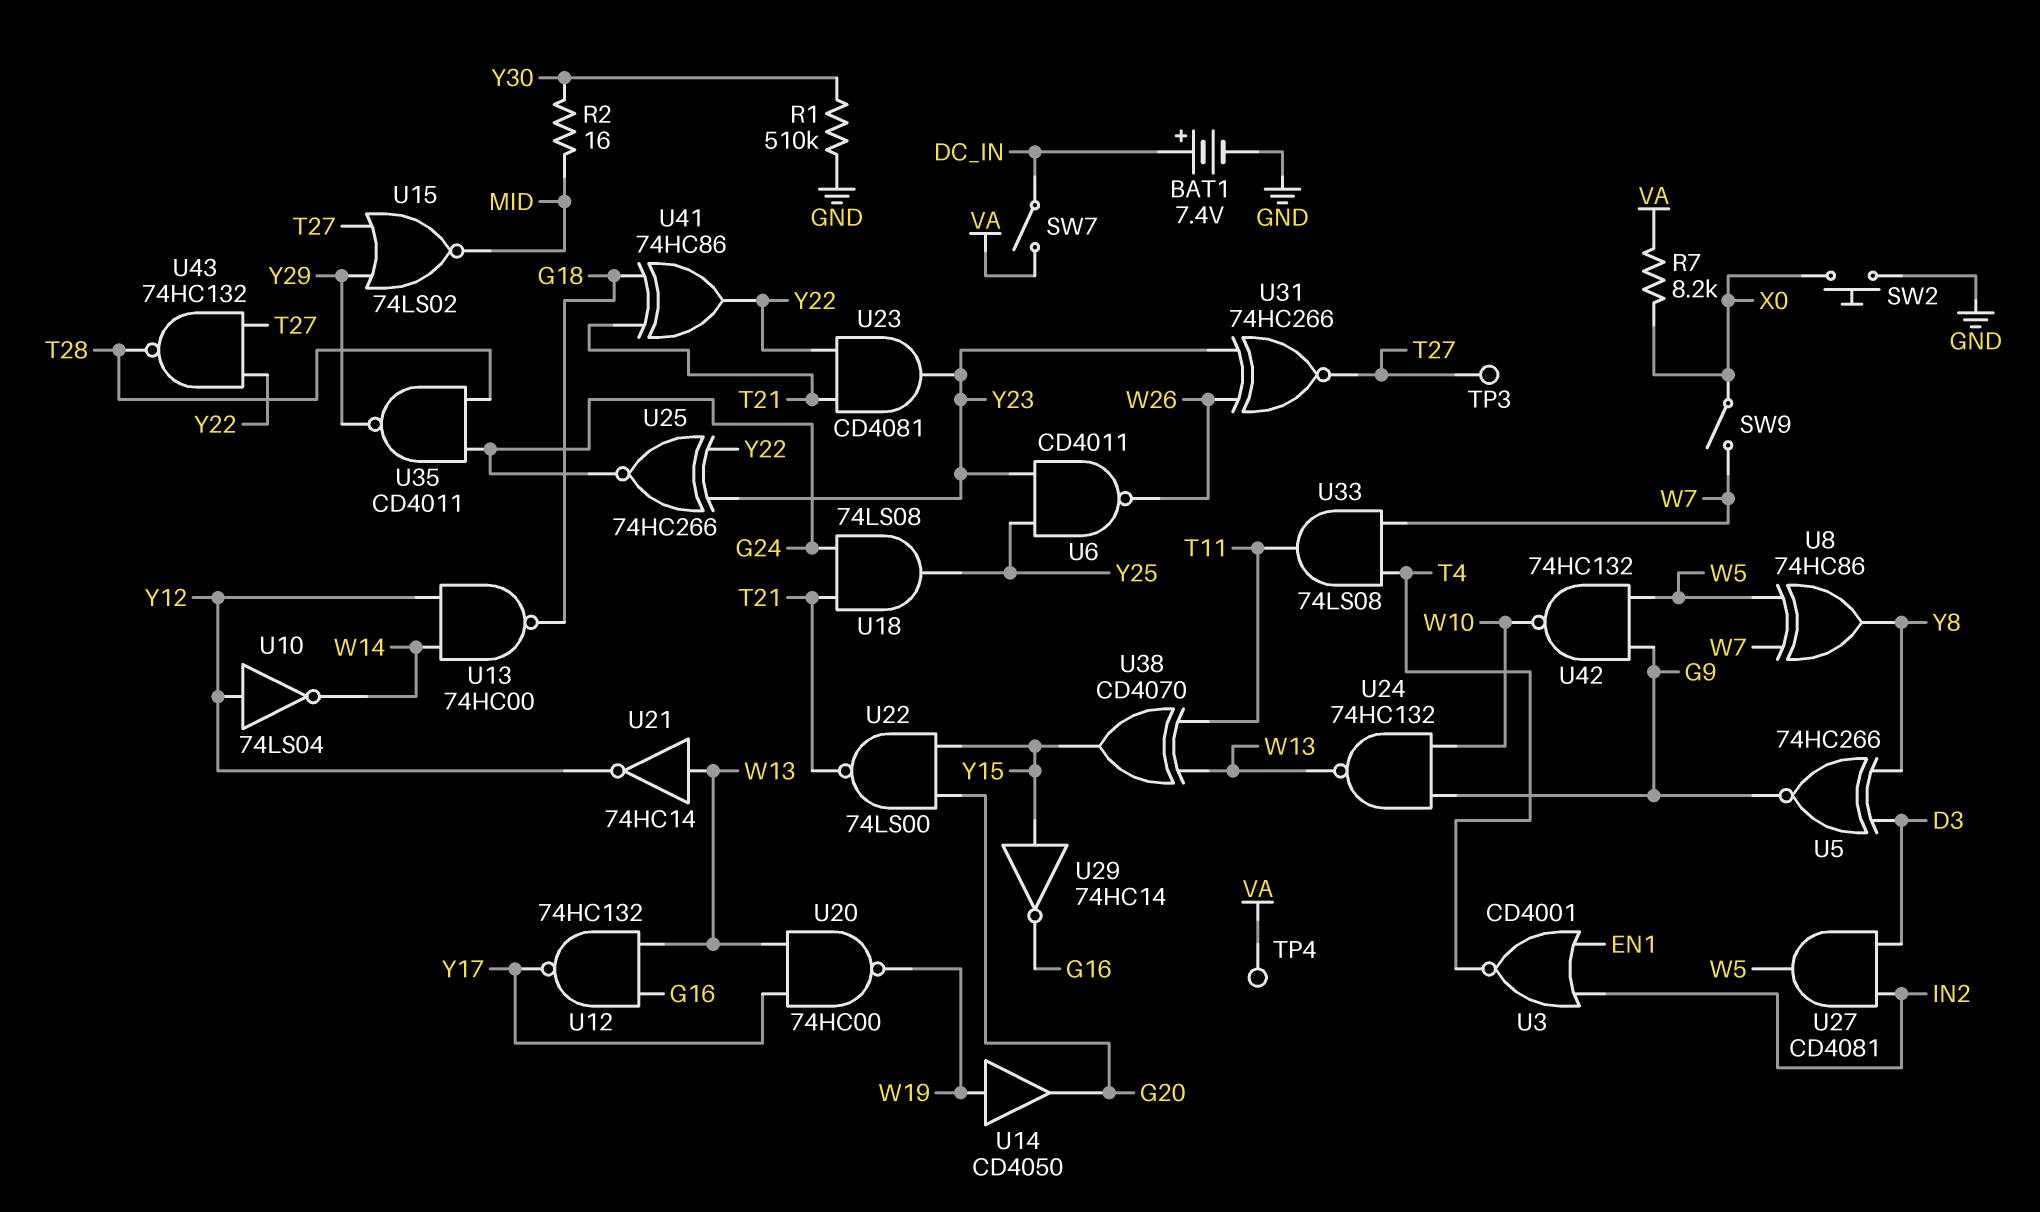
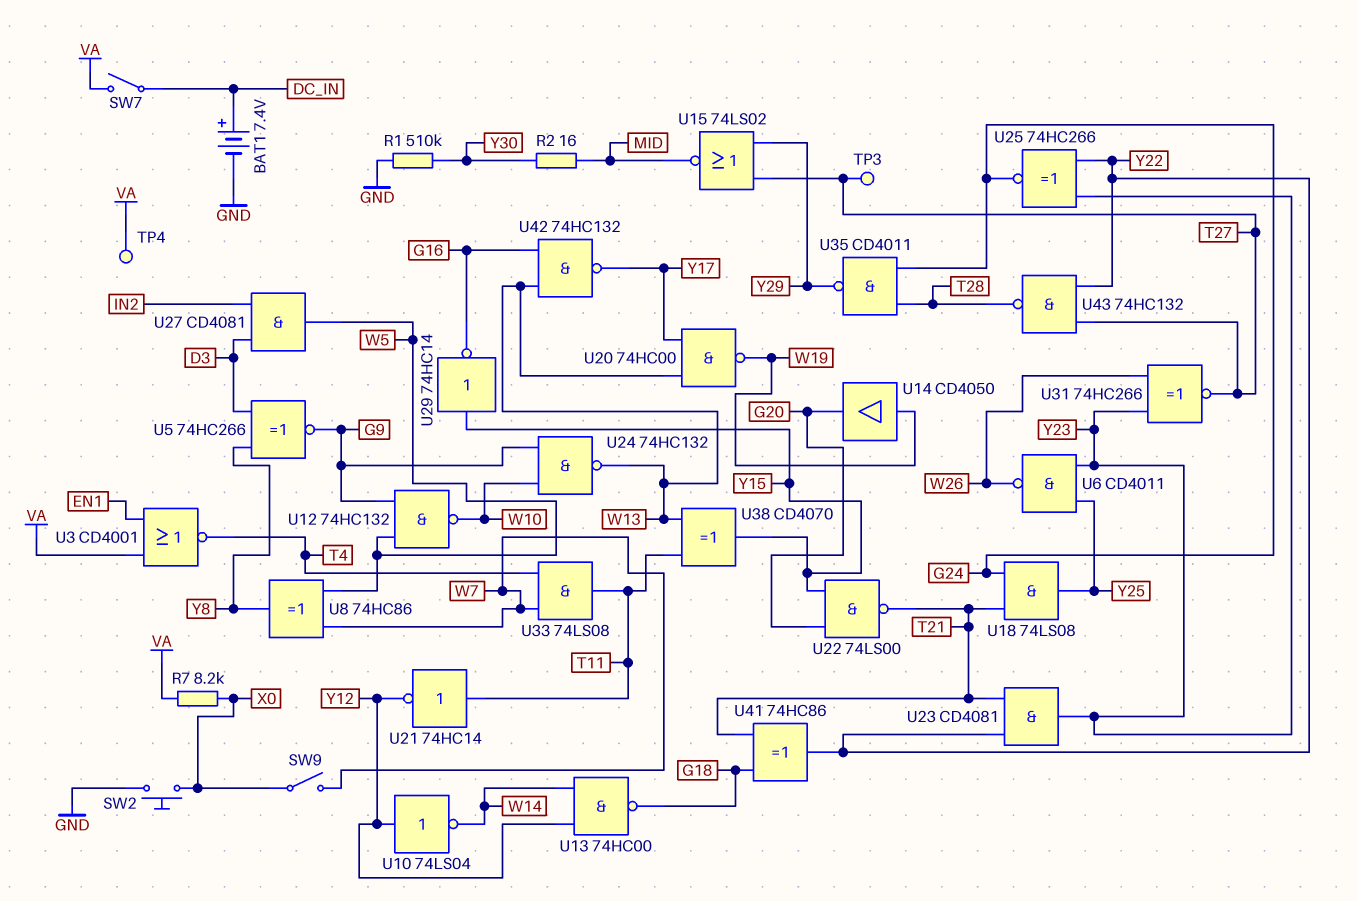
U3: NOR CD4001 (in EN1, in IN2, out T4) -> NOR CD4001 (in EN1, in VA, out T4)
U12: NAND 74HC132 (in G16, in W13, out Y17) -> NAND 74HC132 (in G9, in W5, out W10)
U21: NOT 74HC14 (in W13, out Y12) -> NOT 74HC14 (in T11, out Y12)
U42: NAND 74HC132 (in G9, in W5, out W10) -> NAND 74HC132 (in G16, in W13, out Y17)

